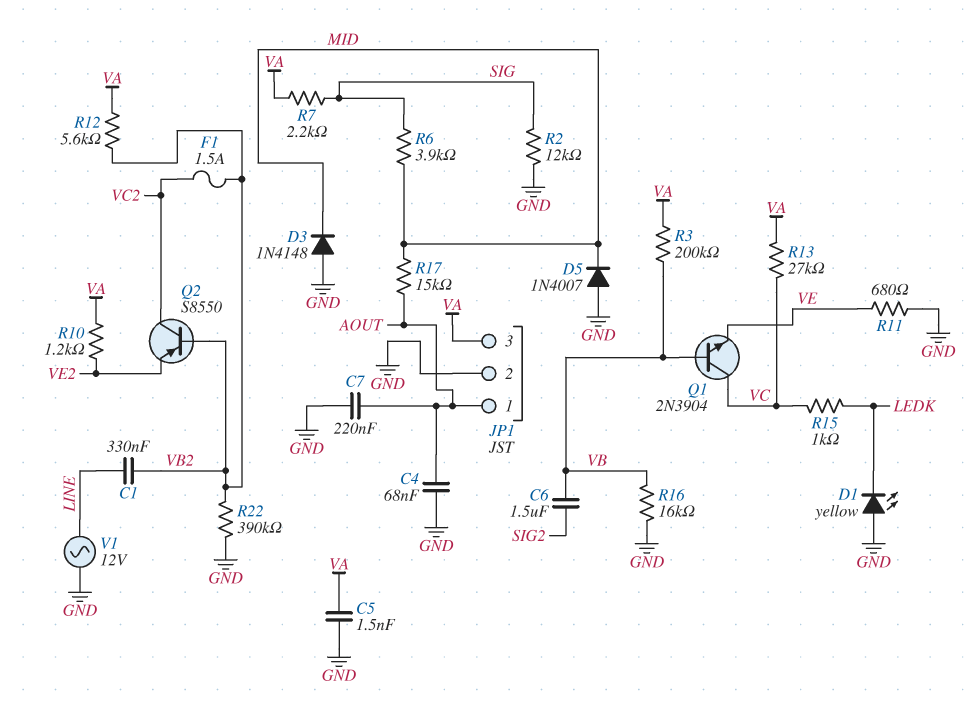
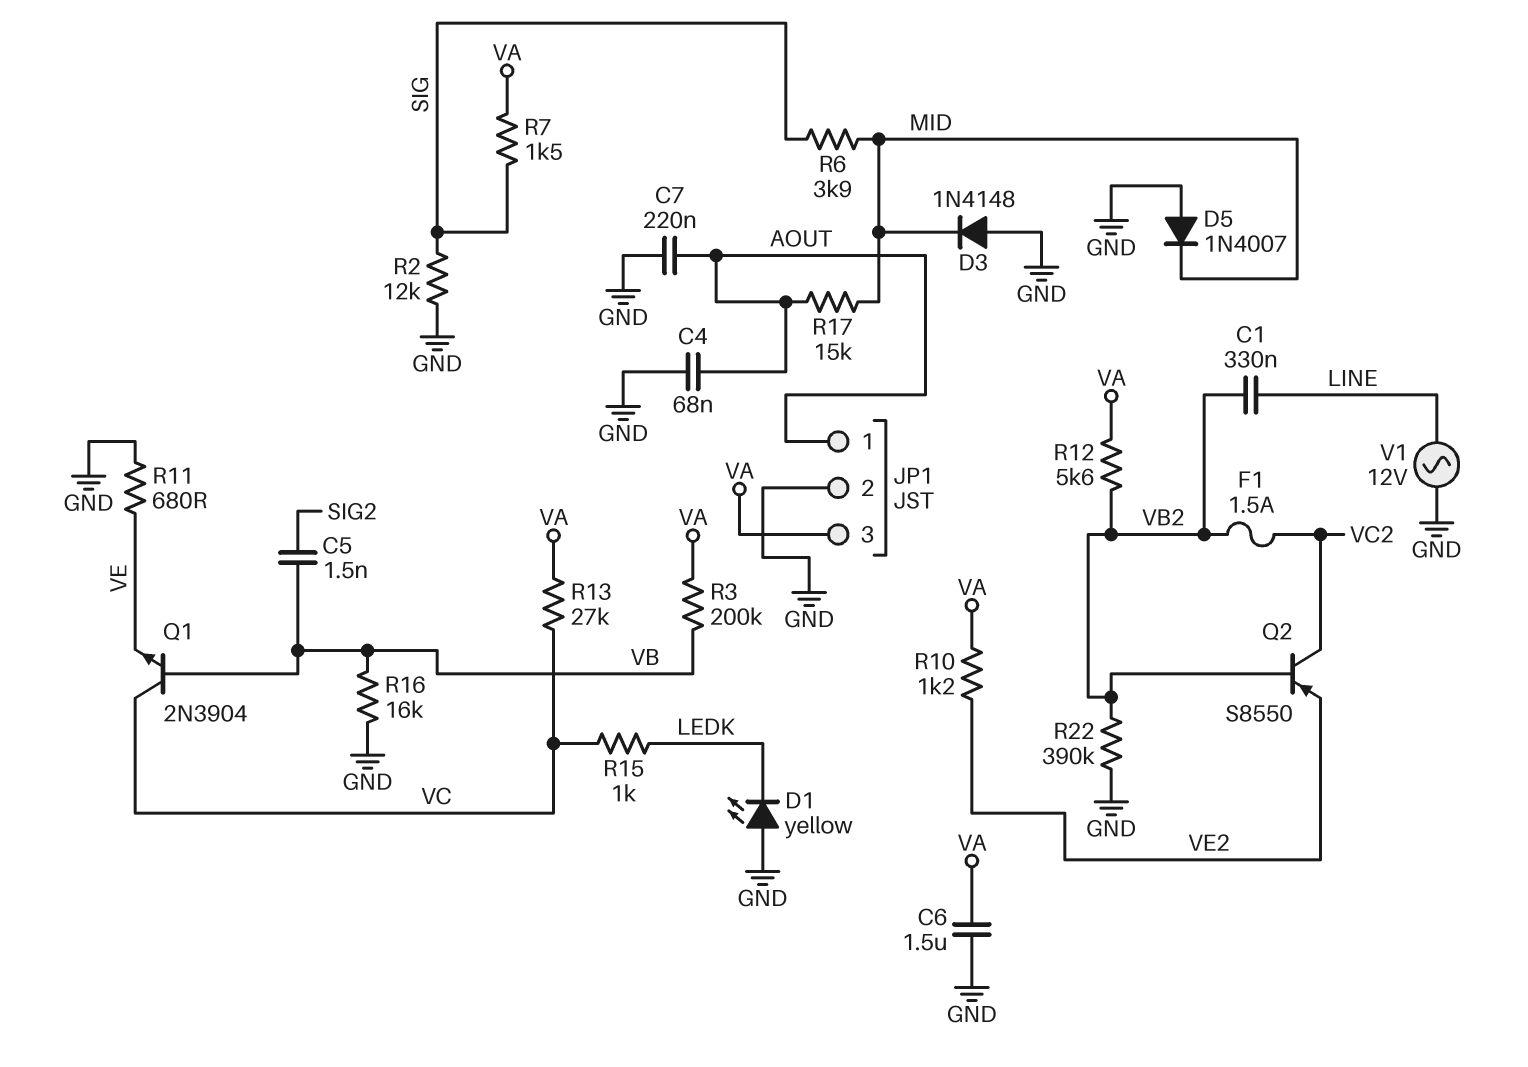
C5: 1.5nF (GND, VA) -> 1.5nF (SIG2, VB)
C6: 1.5uF (SIG2, VB) -> 1.5uF (GND, VA)
R7: 2.2k (SIG, VA) -> 1.5k (SIG, VA)

